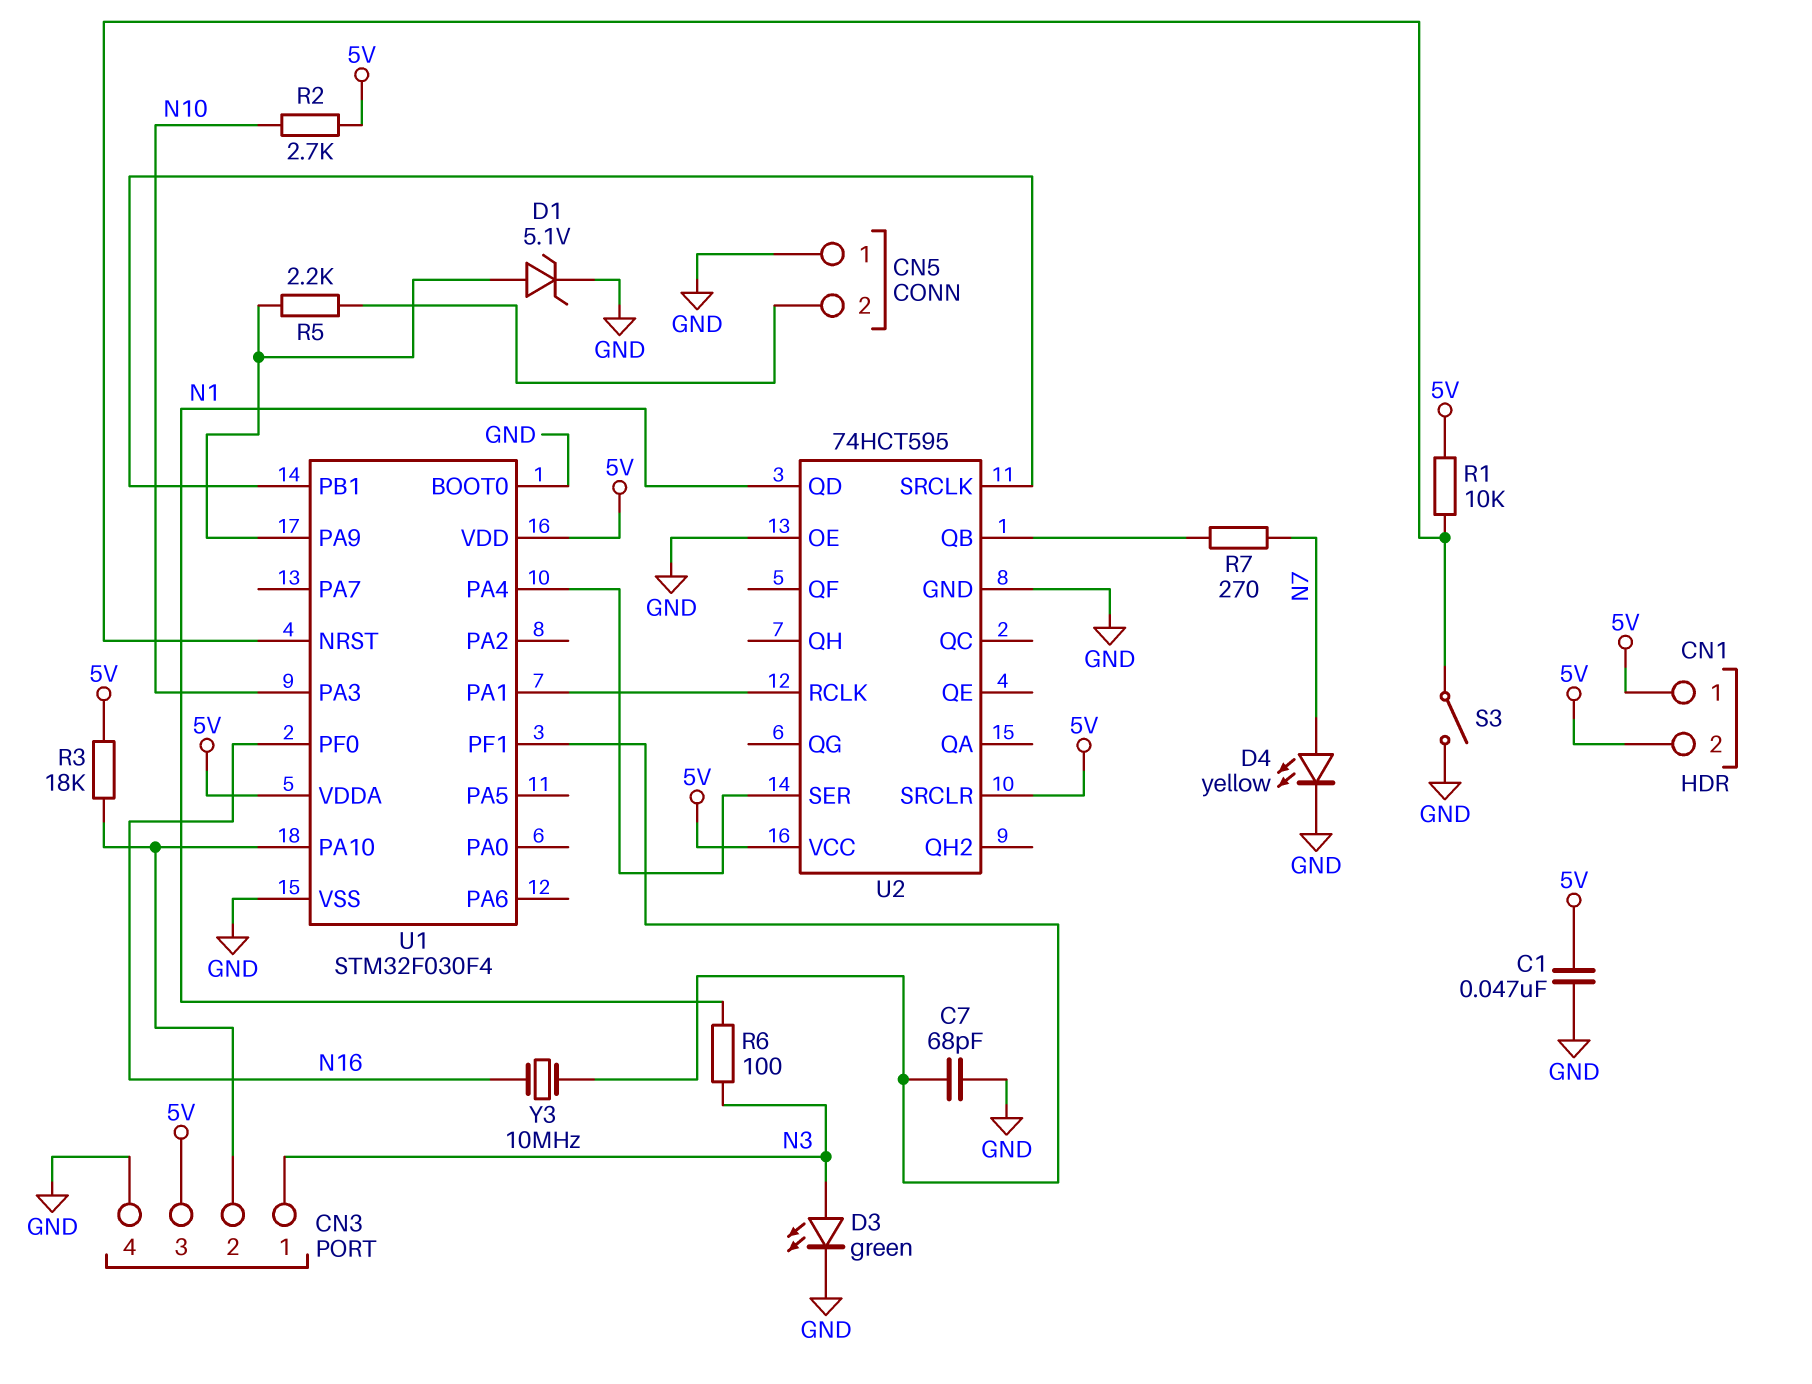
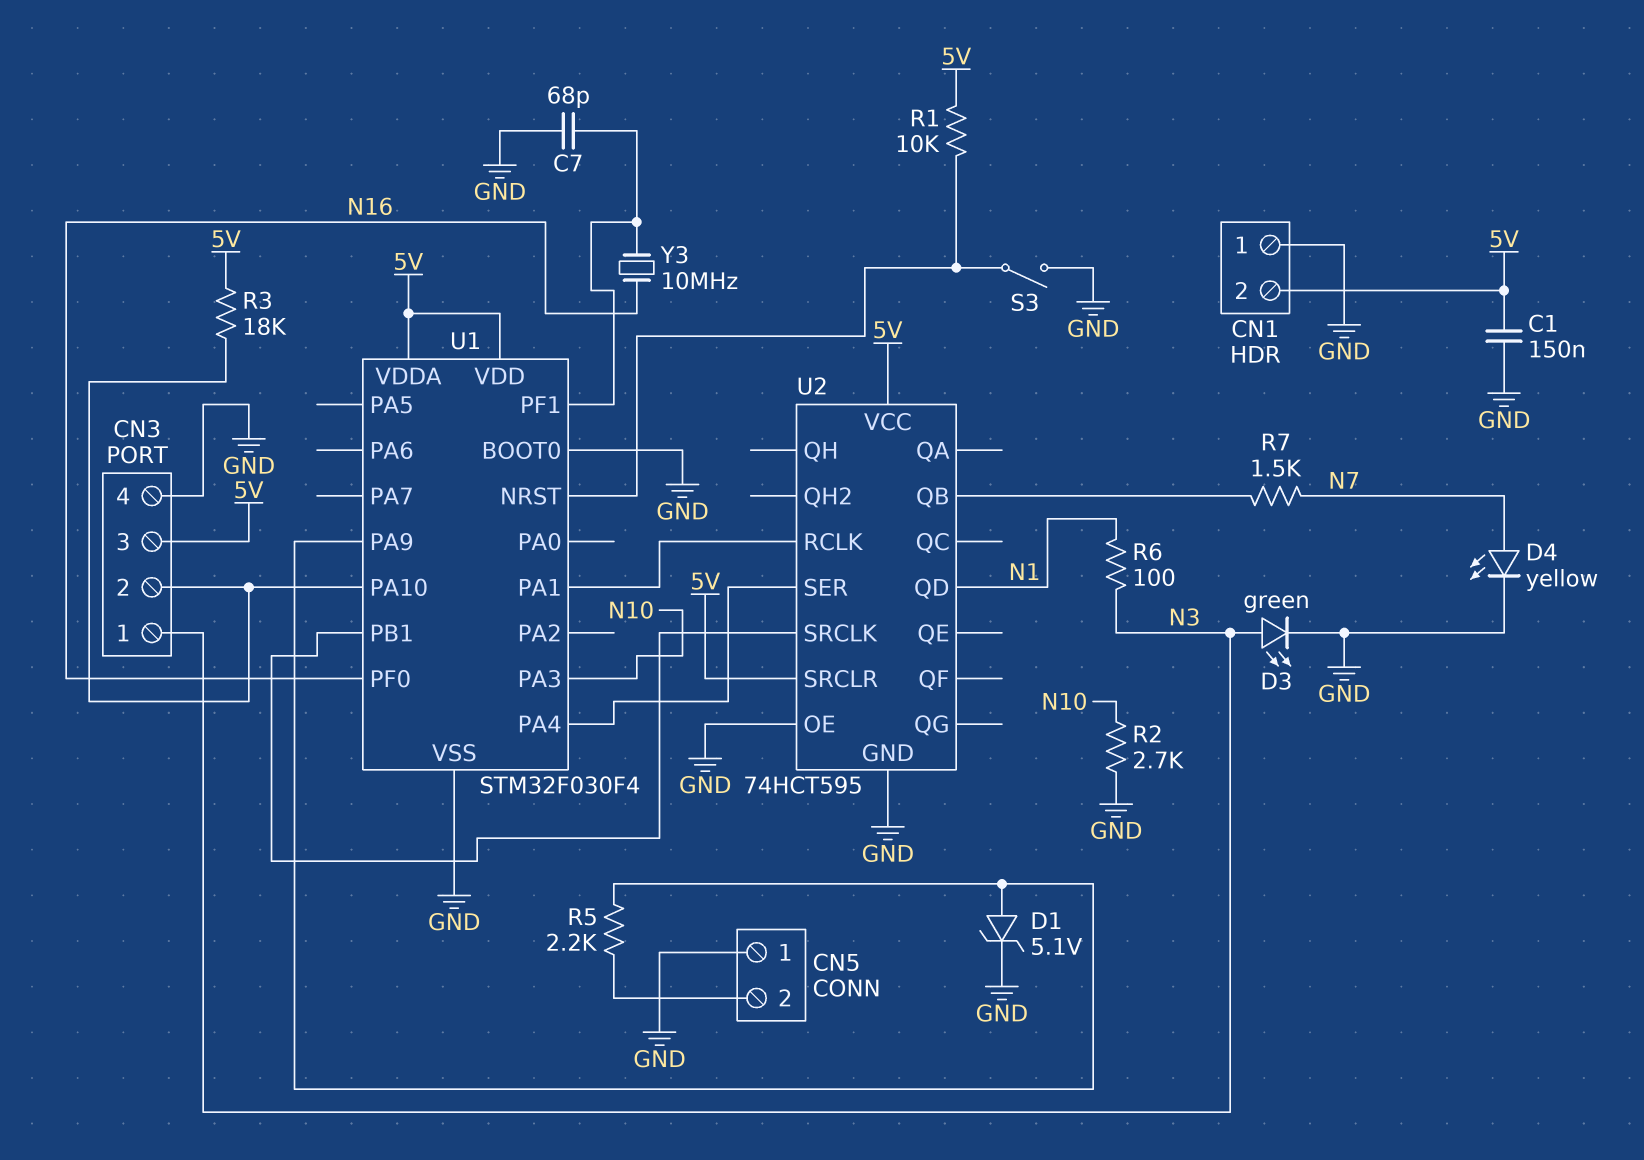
C1: 47nF (5V, GND) -> 150nF (5V, GND)
CN1 pin 1: 5V -> GND
R2: 2.7k (5V, N10) -> 2.7k (GND, N10)
R7: 270 (N7, U2/QB) -> 1.5k (N7, U2/QB)

